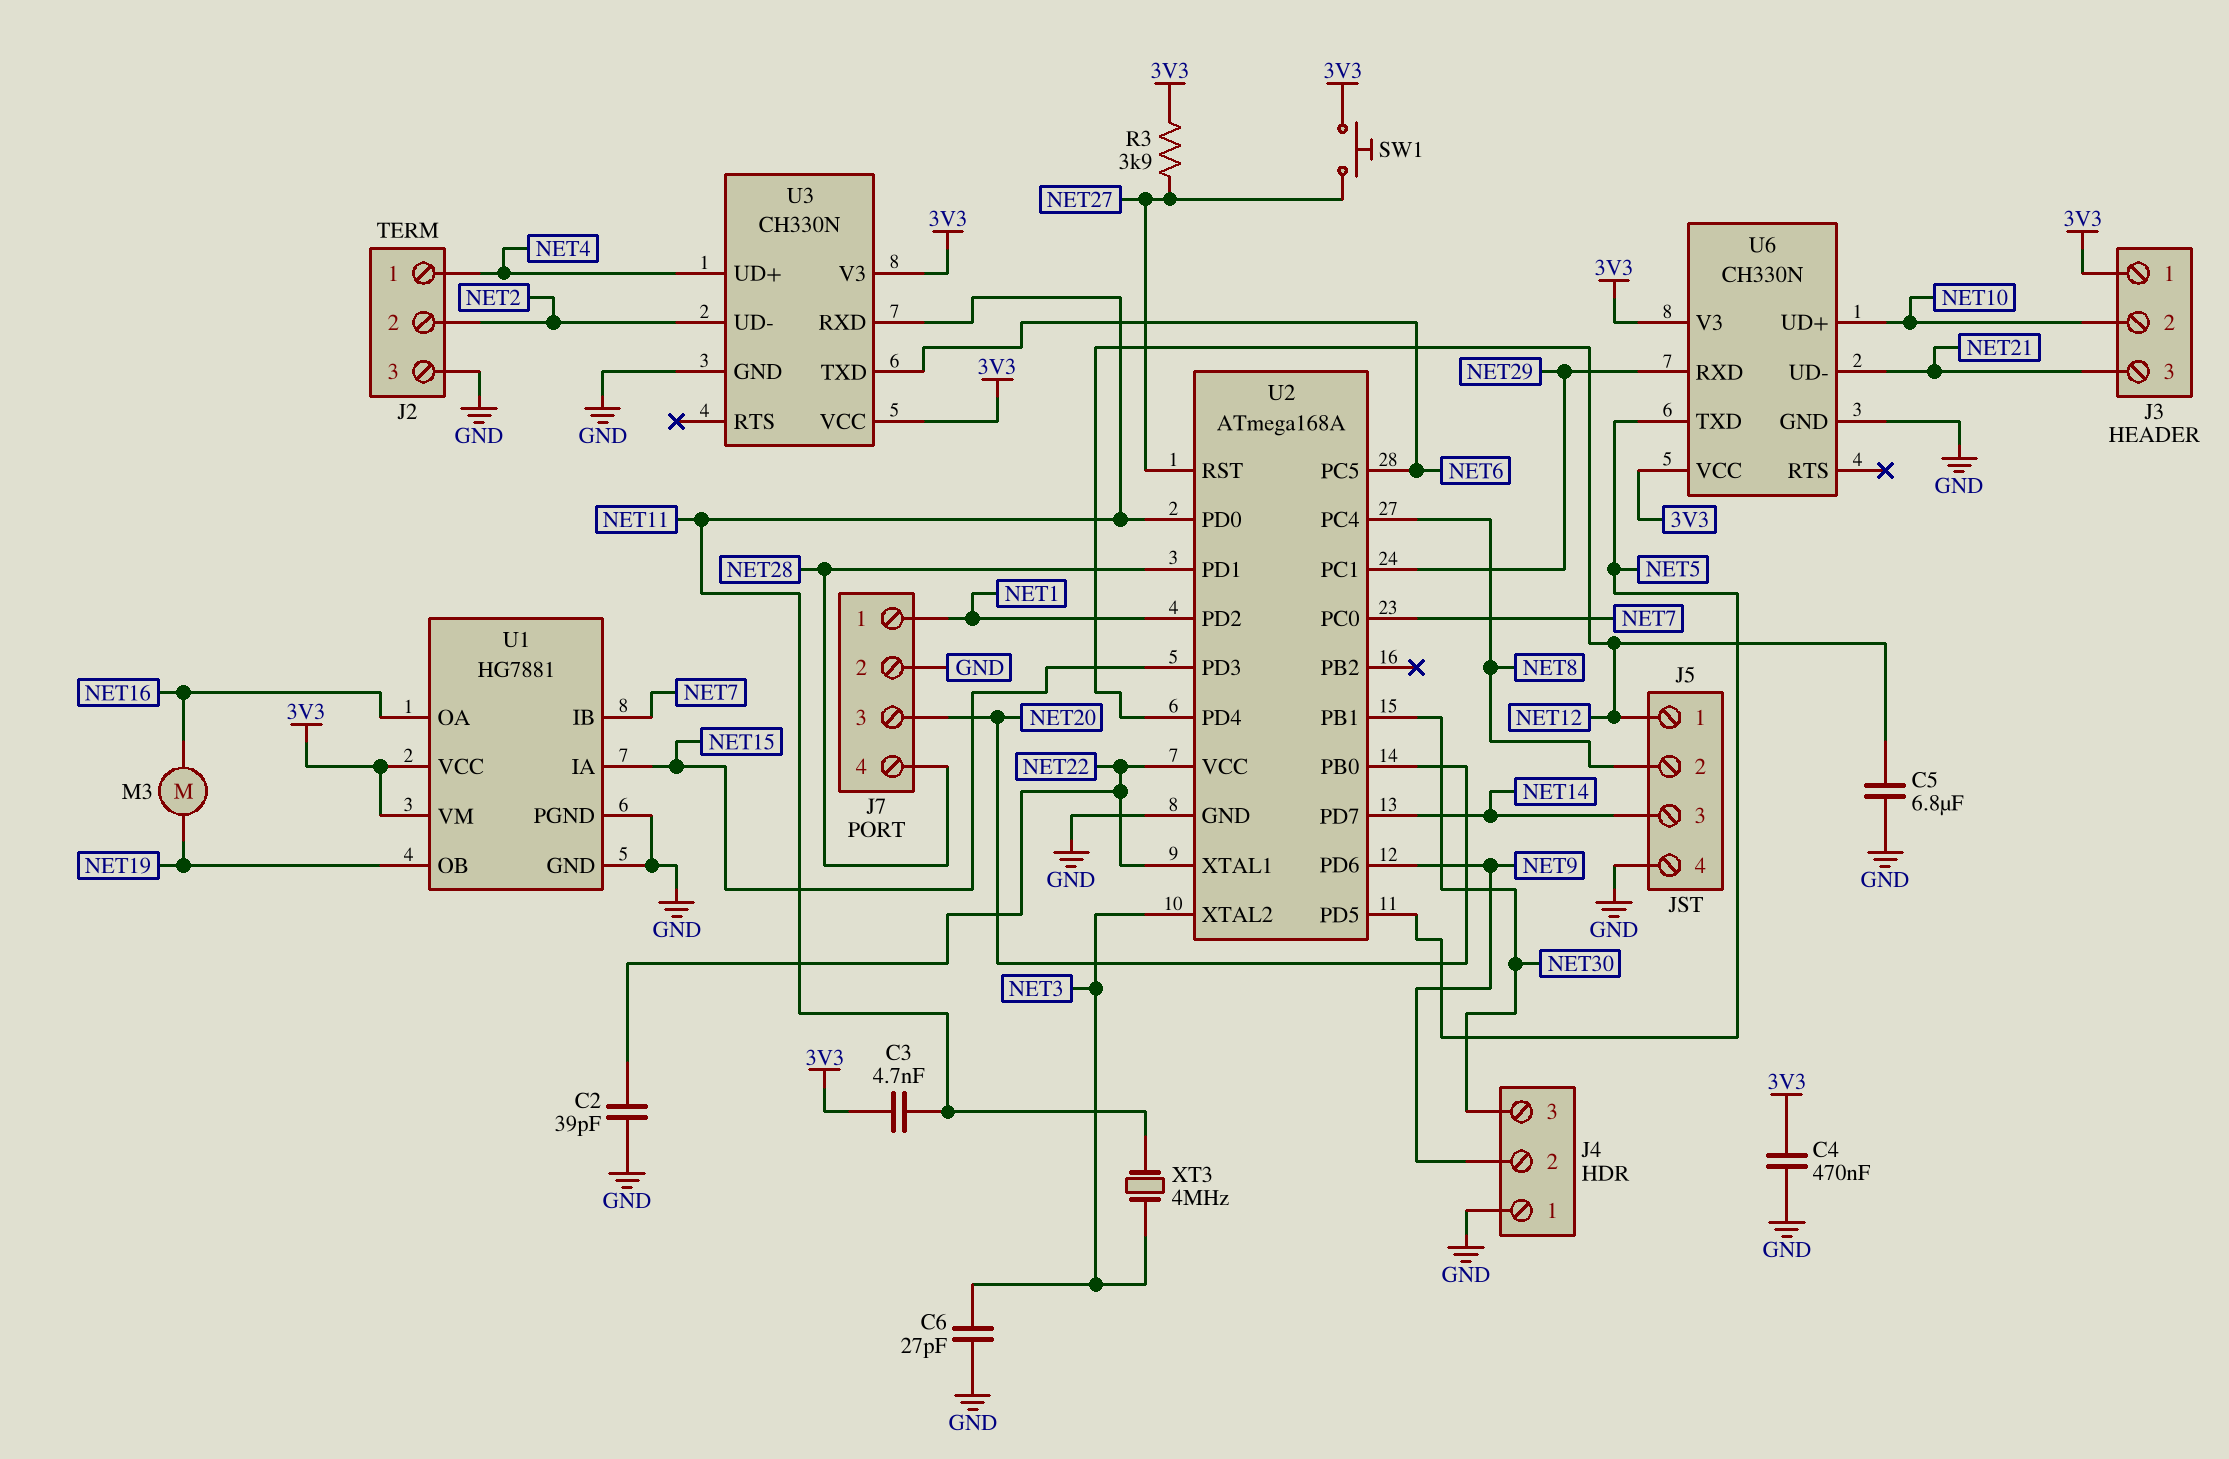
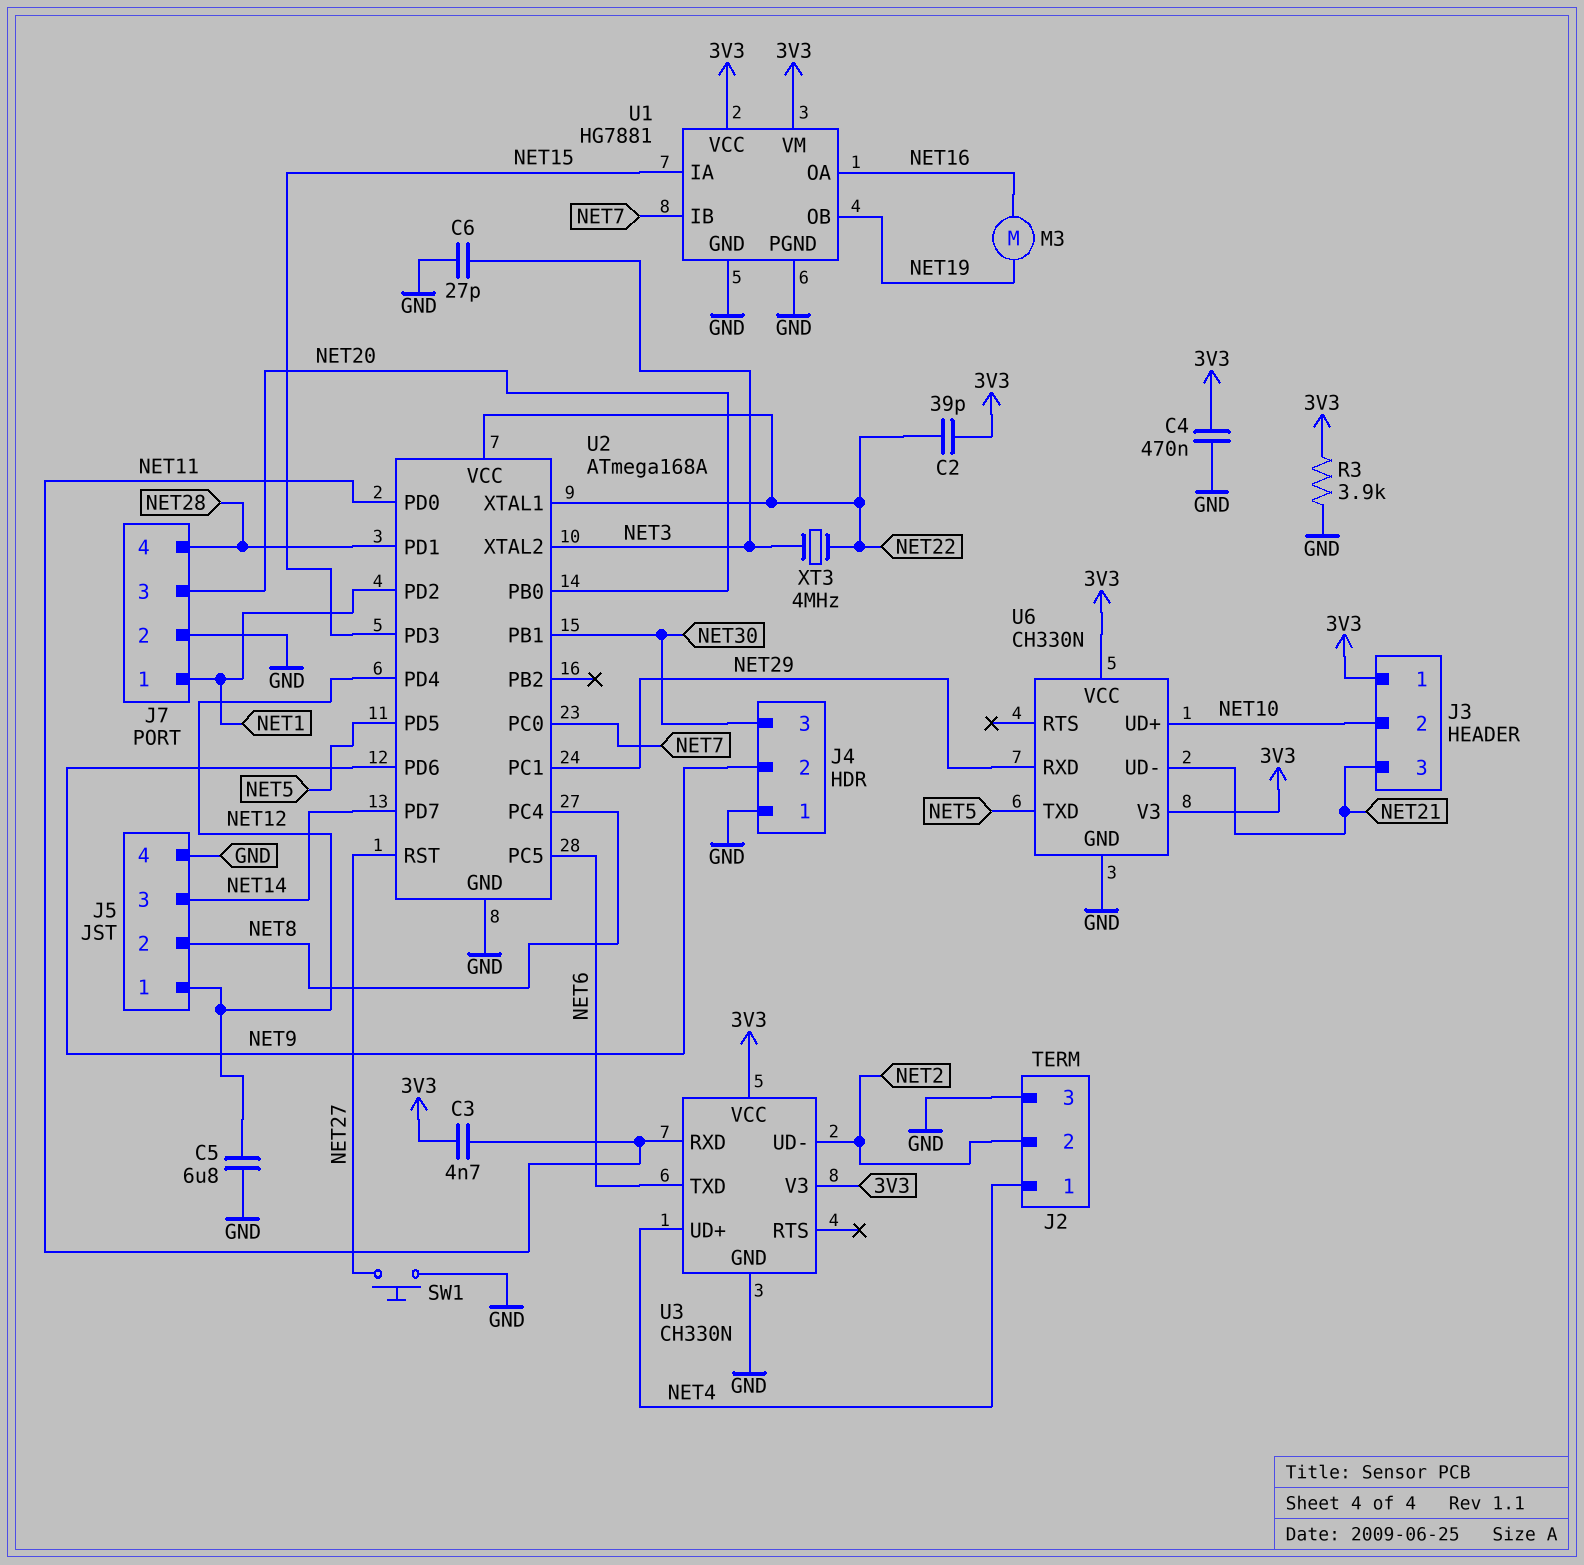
C2: 39pF (GND, NET22) -> 39pF (3V3, NET22)
R3: 3.9k (3V3, NET27) -> 3.9k (3V3, GND)
SW1: button (3V3, NET27) -> button (GND, NET27)
XT3: 4MHz (NET3, NET11) -> 4MHz (NET3, NET22)

